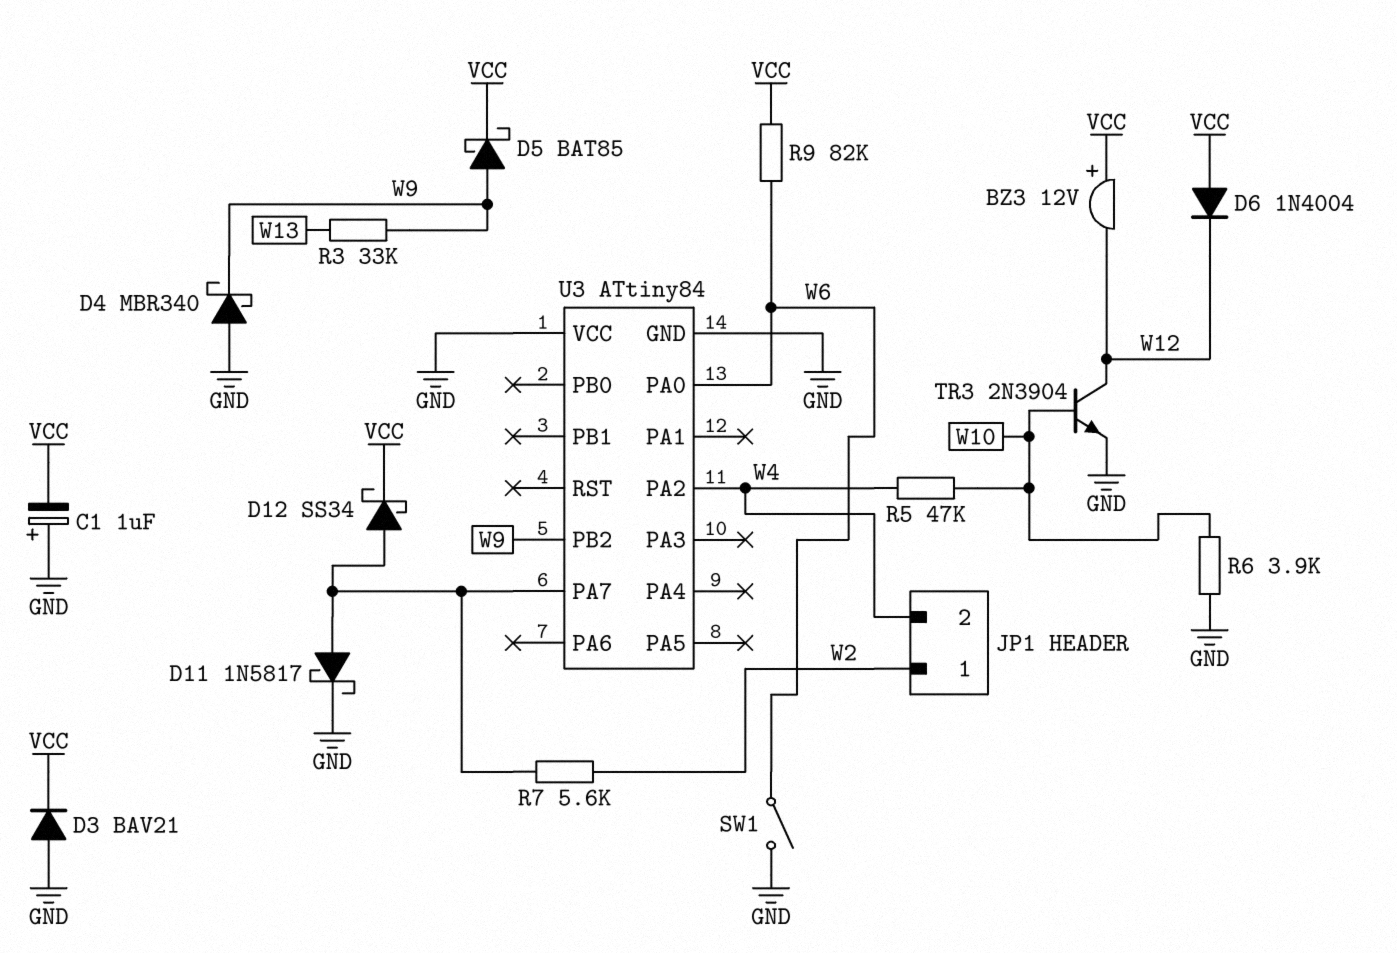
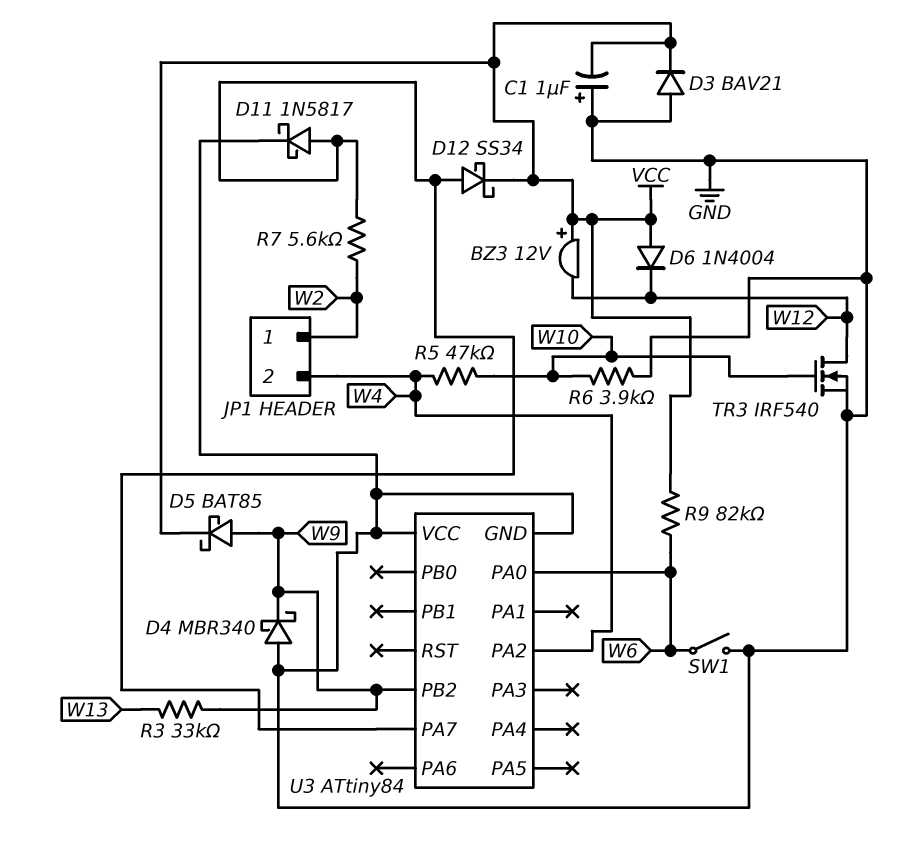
TR3: NPN 2N3904 (B W10, C W12, E GND) -> NMOS IRF540 (G W10, D W12, S GND)

